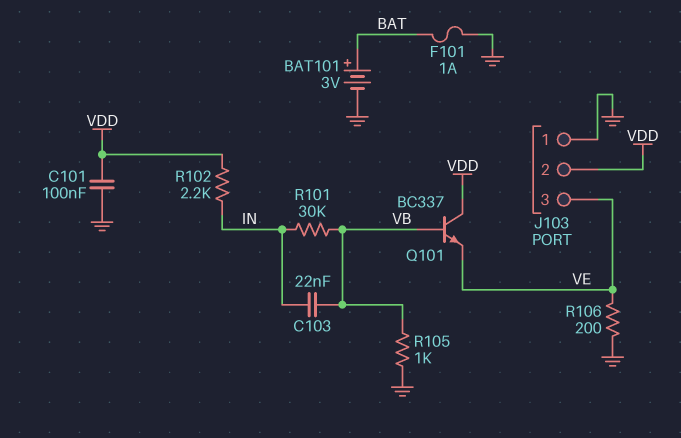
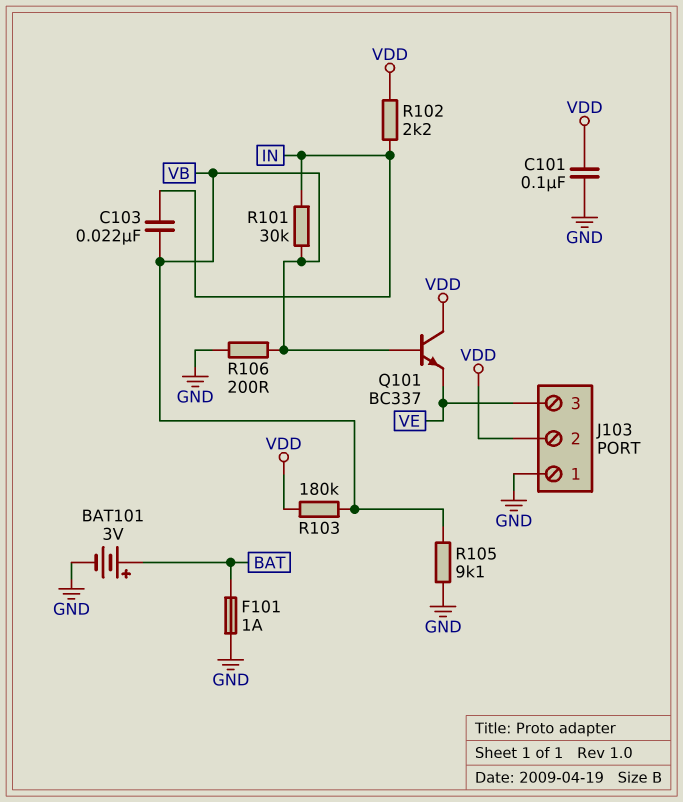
R103: none -> 180k (VB, VDD)
R105: 1k (GND, VB) -> 9.1k (GND, VB)
R106: 200 (GND, VE) -> 200 (GND, VB)

